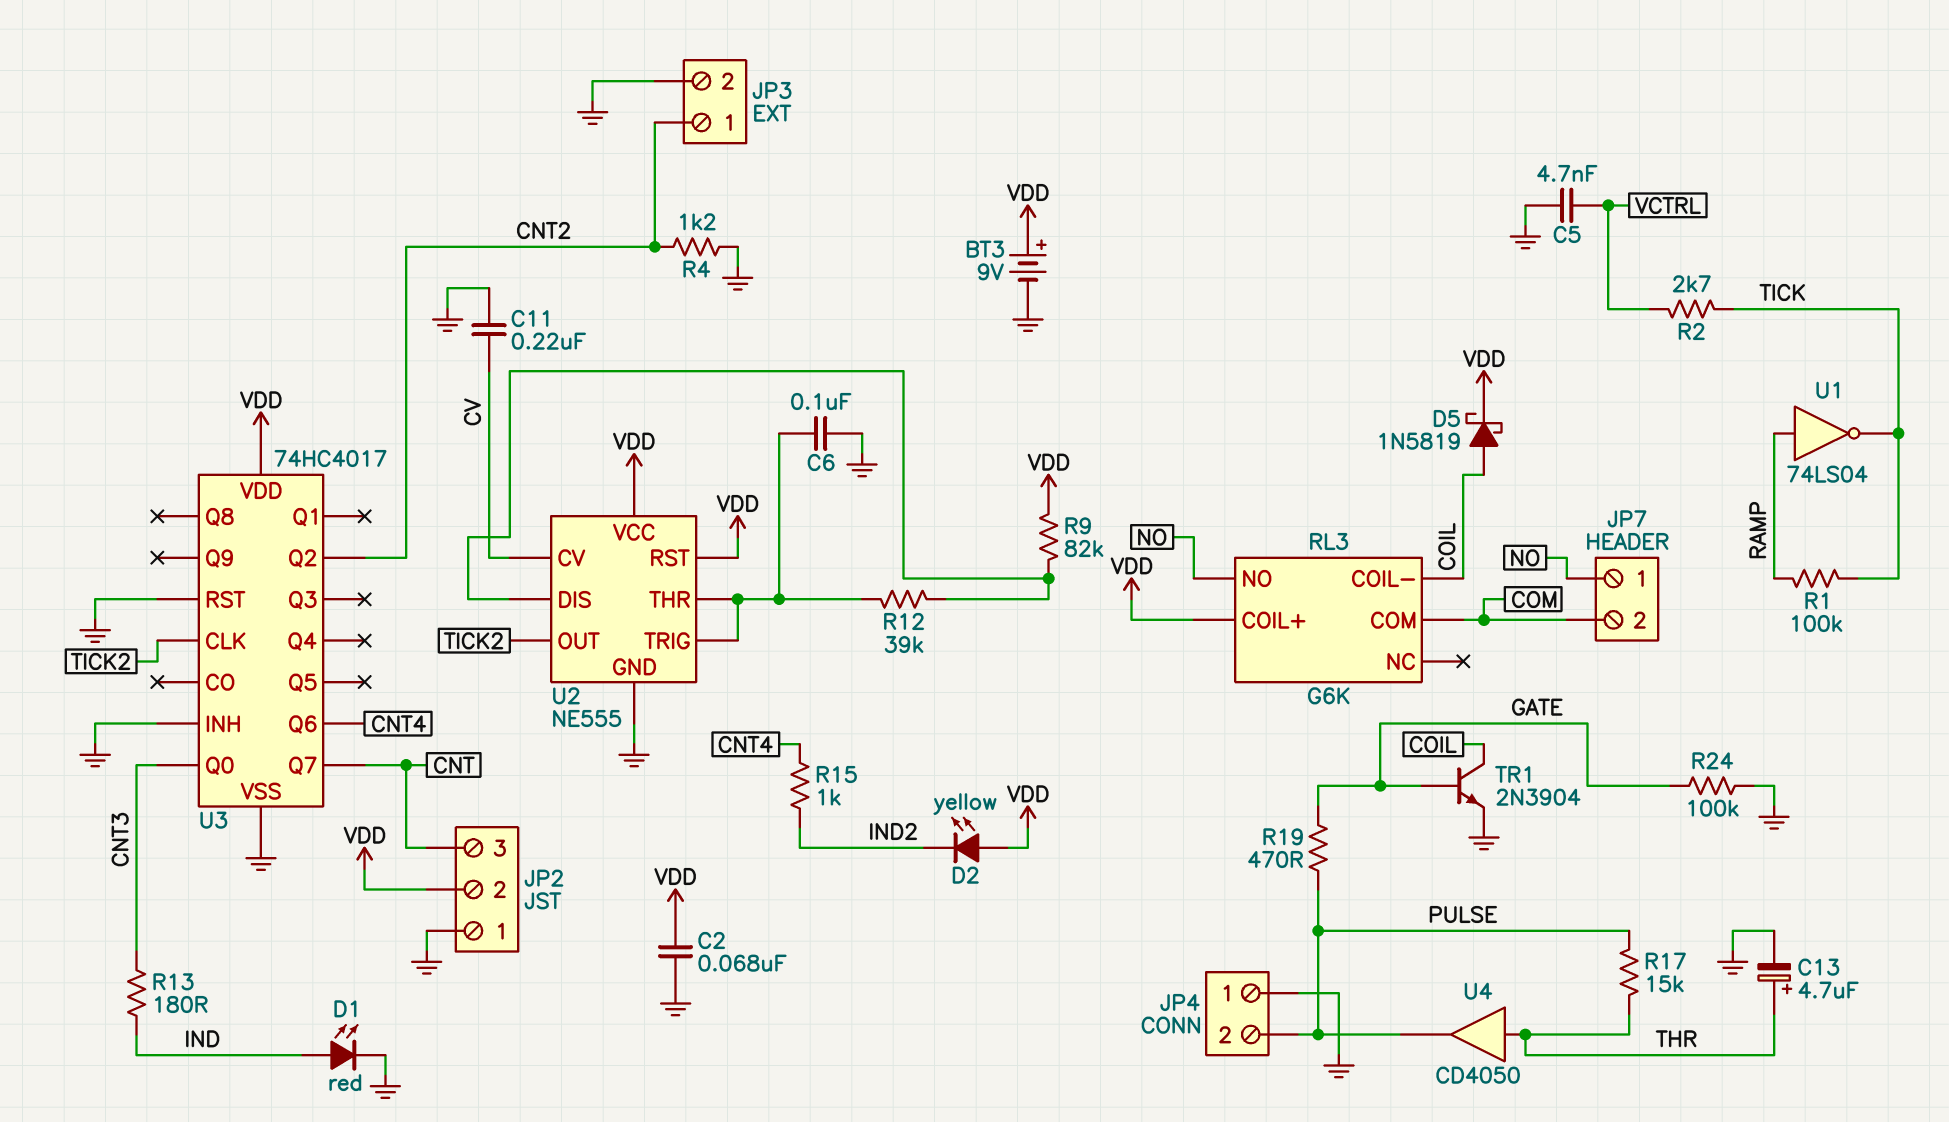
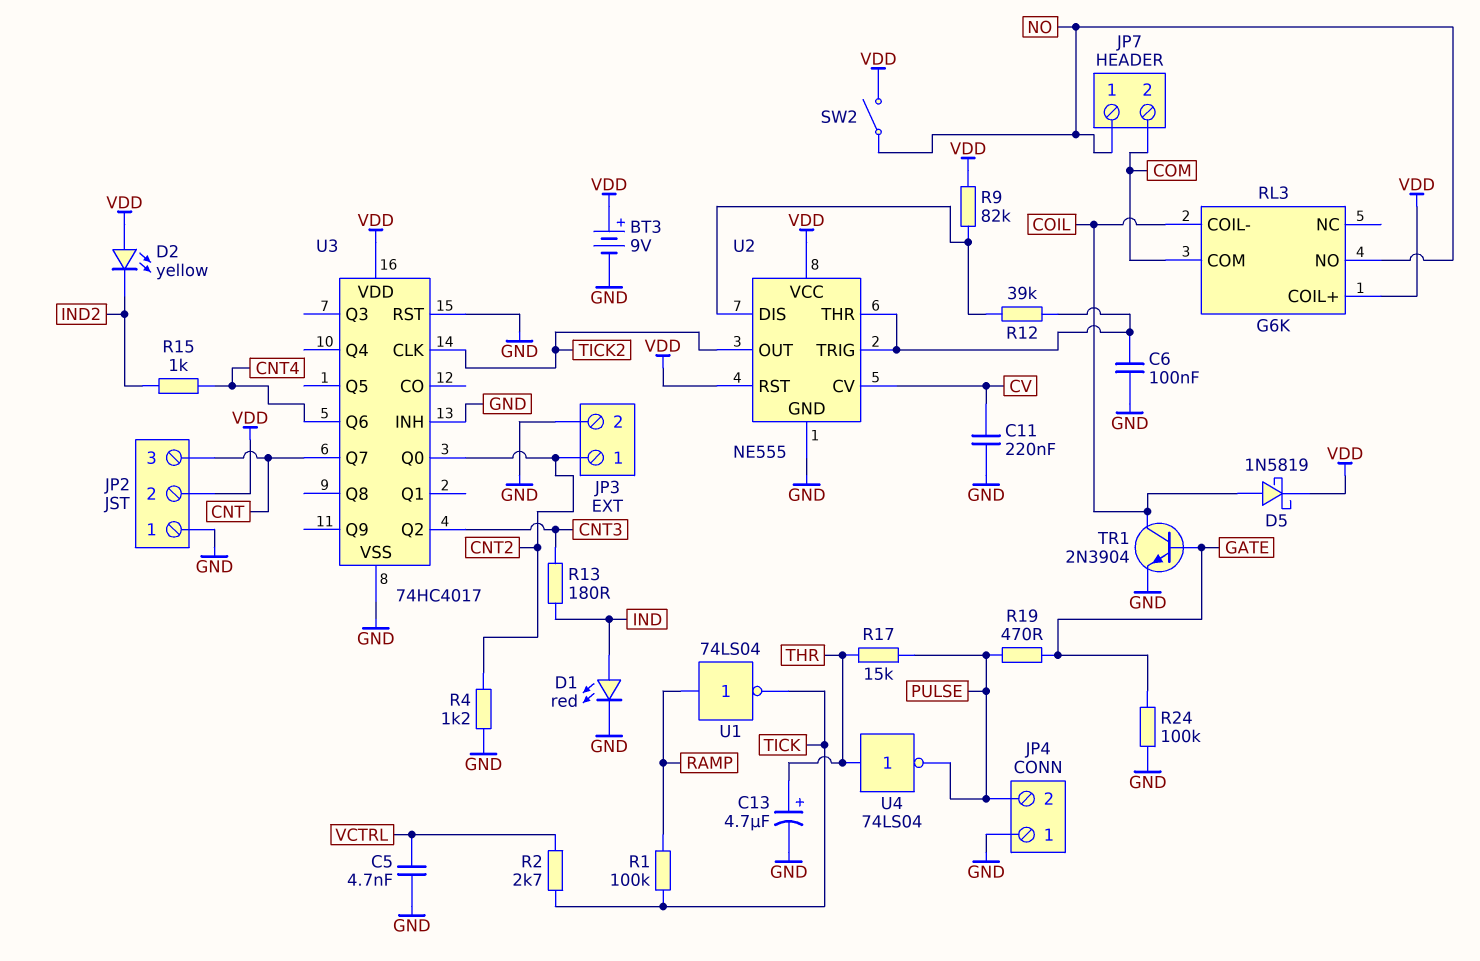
C2: 68nF (GND, VDD) -> none
SW2: none -> switch (NO, VDD)
U3 pin Q0: CNT3 -> CNT2
U3 pin Q2: CNT2 -> CNT3
U4: buffer CD4050 (in THR, out PULSE) -> NOT 74LS04 (in THR, out PULSE)

